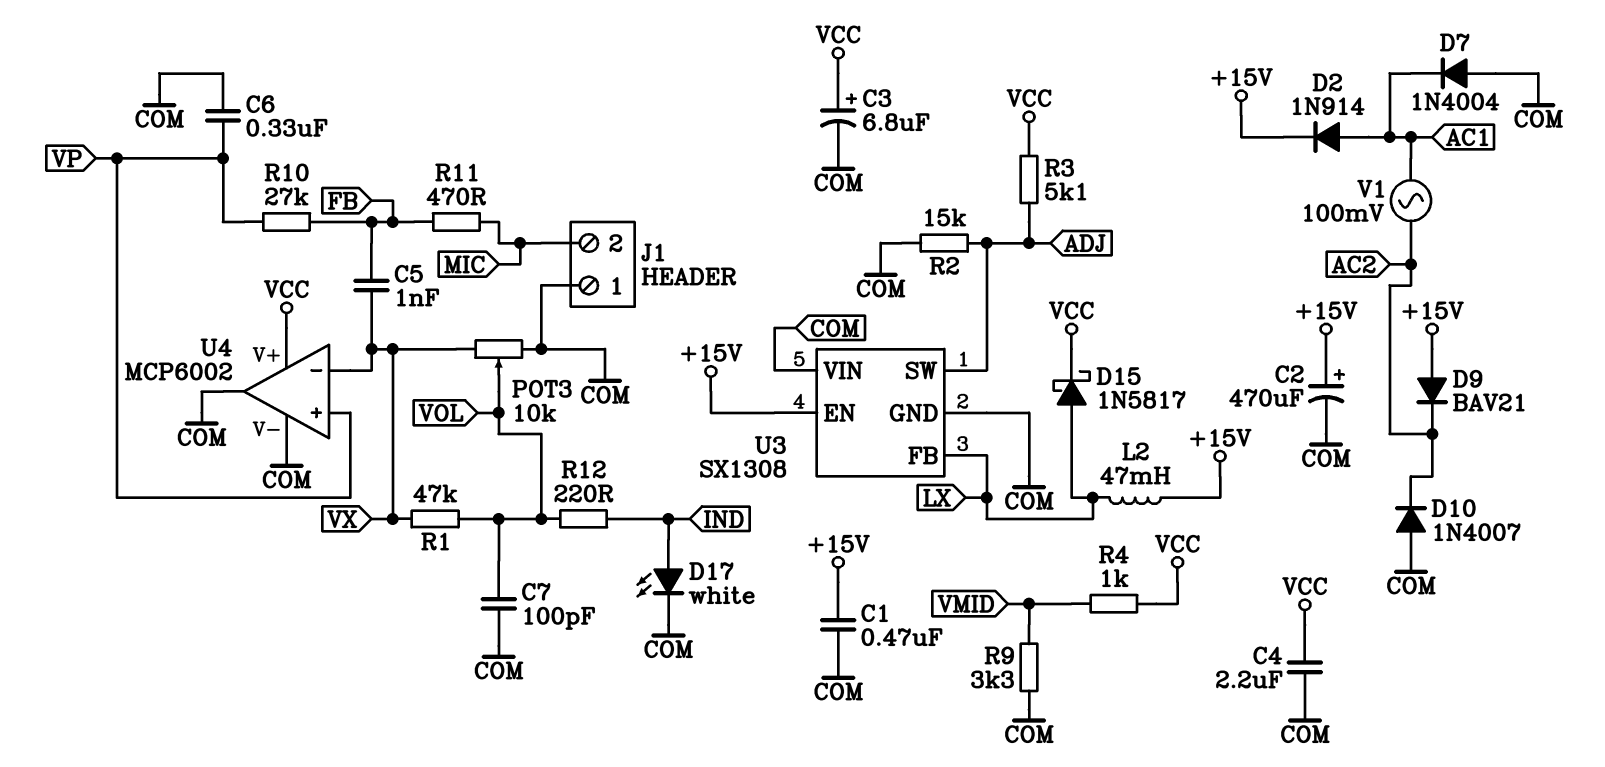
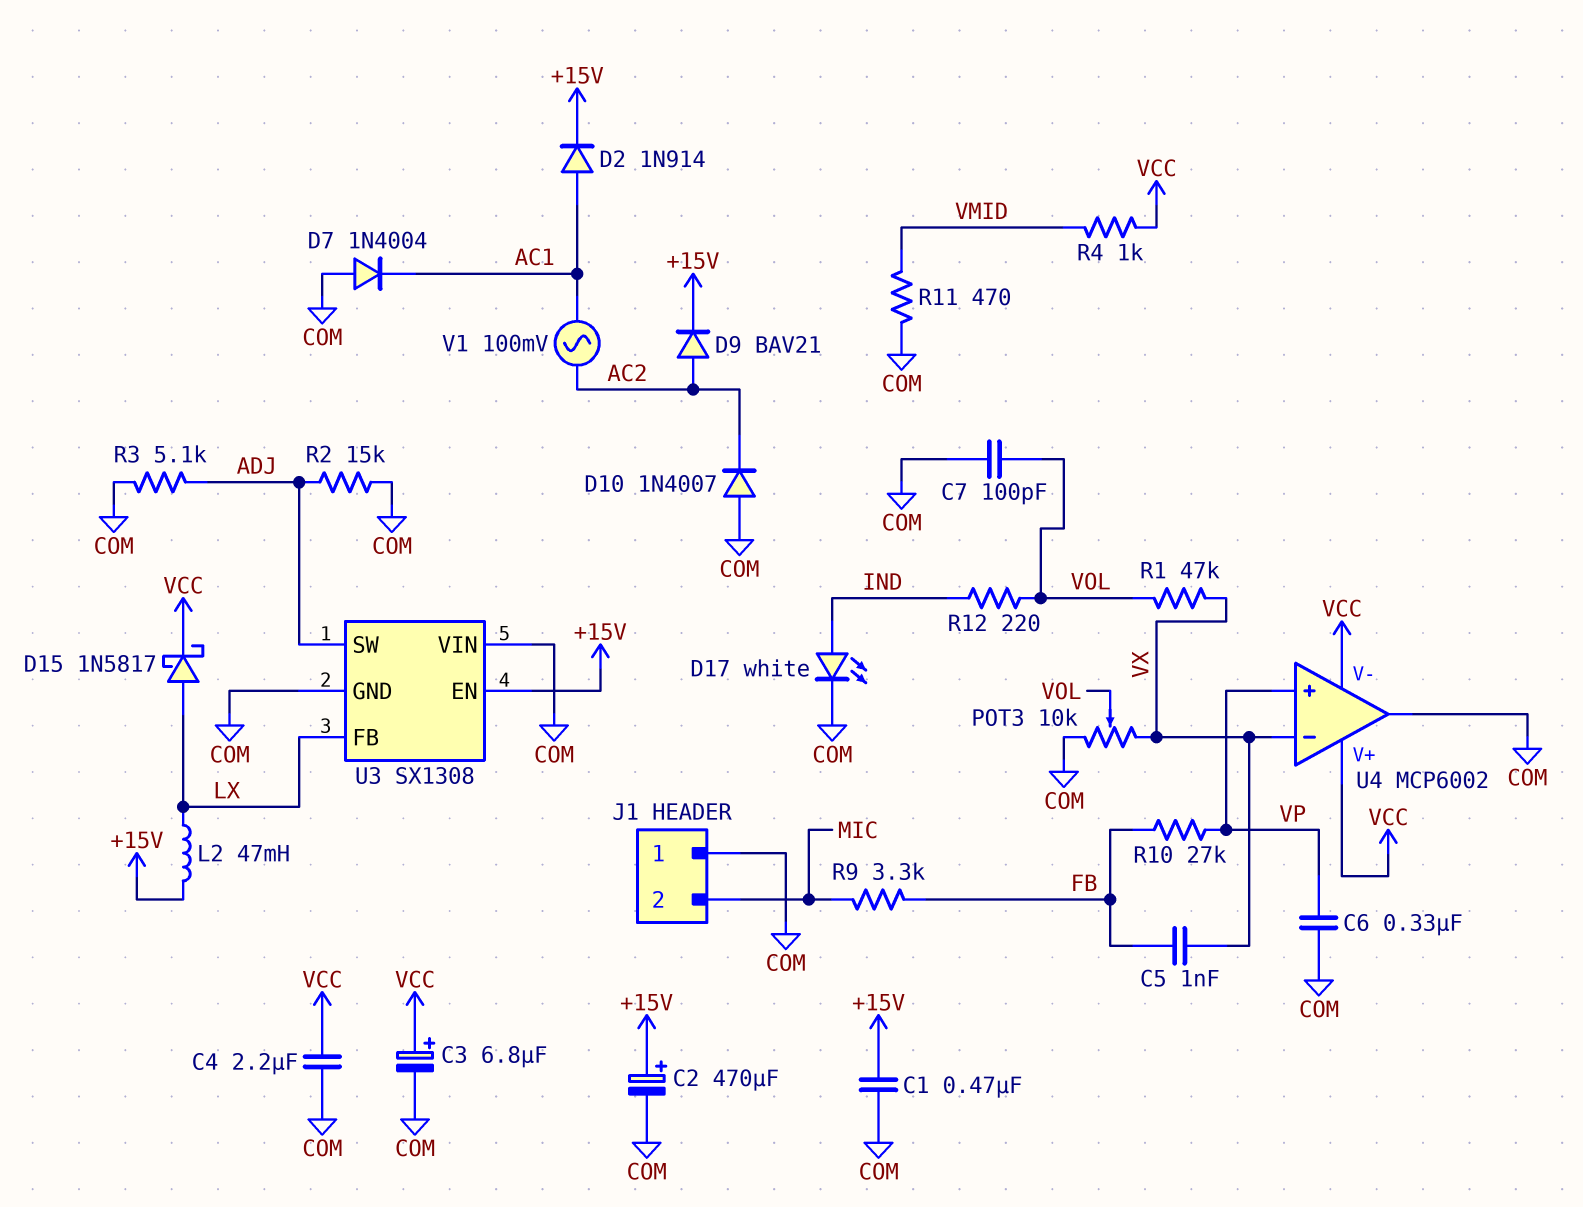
D9: diode BAV21 (A +15V, K AC2) -> diode BAV21 (A AC2, K +15V)
R3: 5.1k (ADJ, VCC) -> 5.1k (ADJ, COM)
R9: 3.3k (COM, VMID) -> 3.3k (FB, MIC)
R11: 470 (FB, MIC) -> 470 (COM, VMID)
U4 pin V-: COM -> VCC

